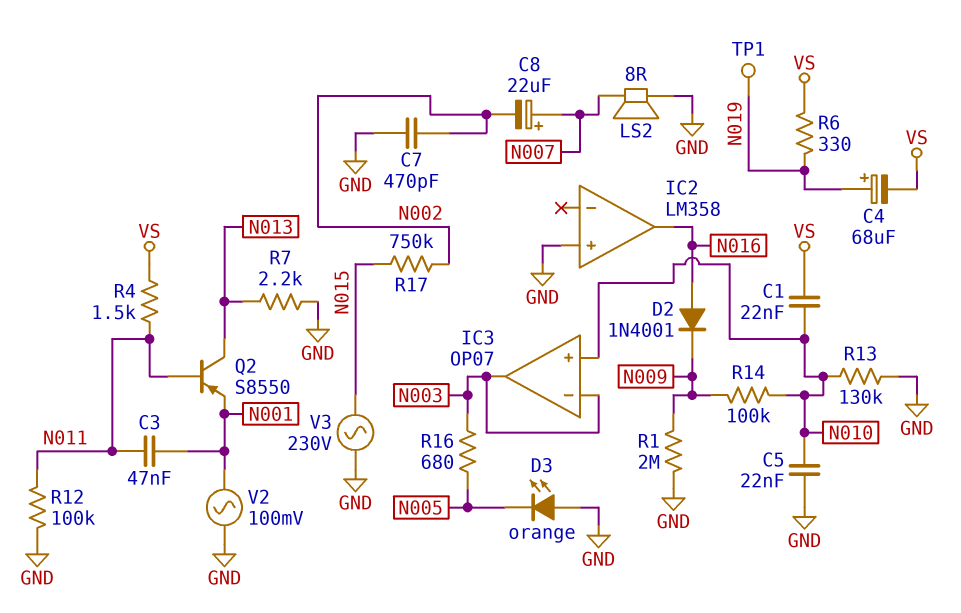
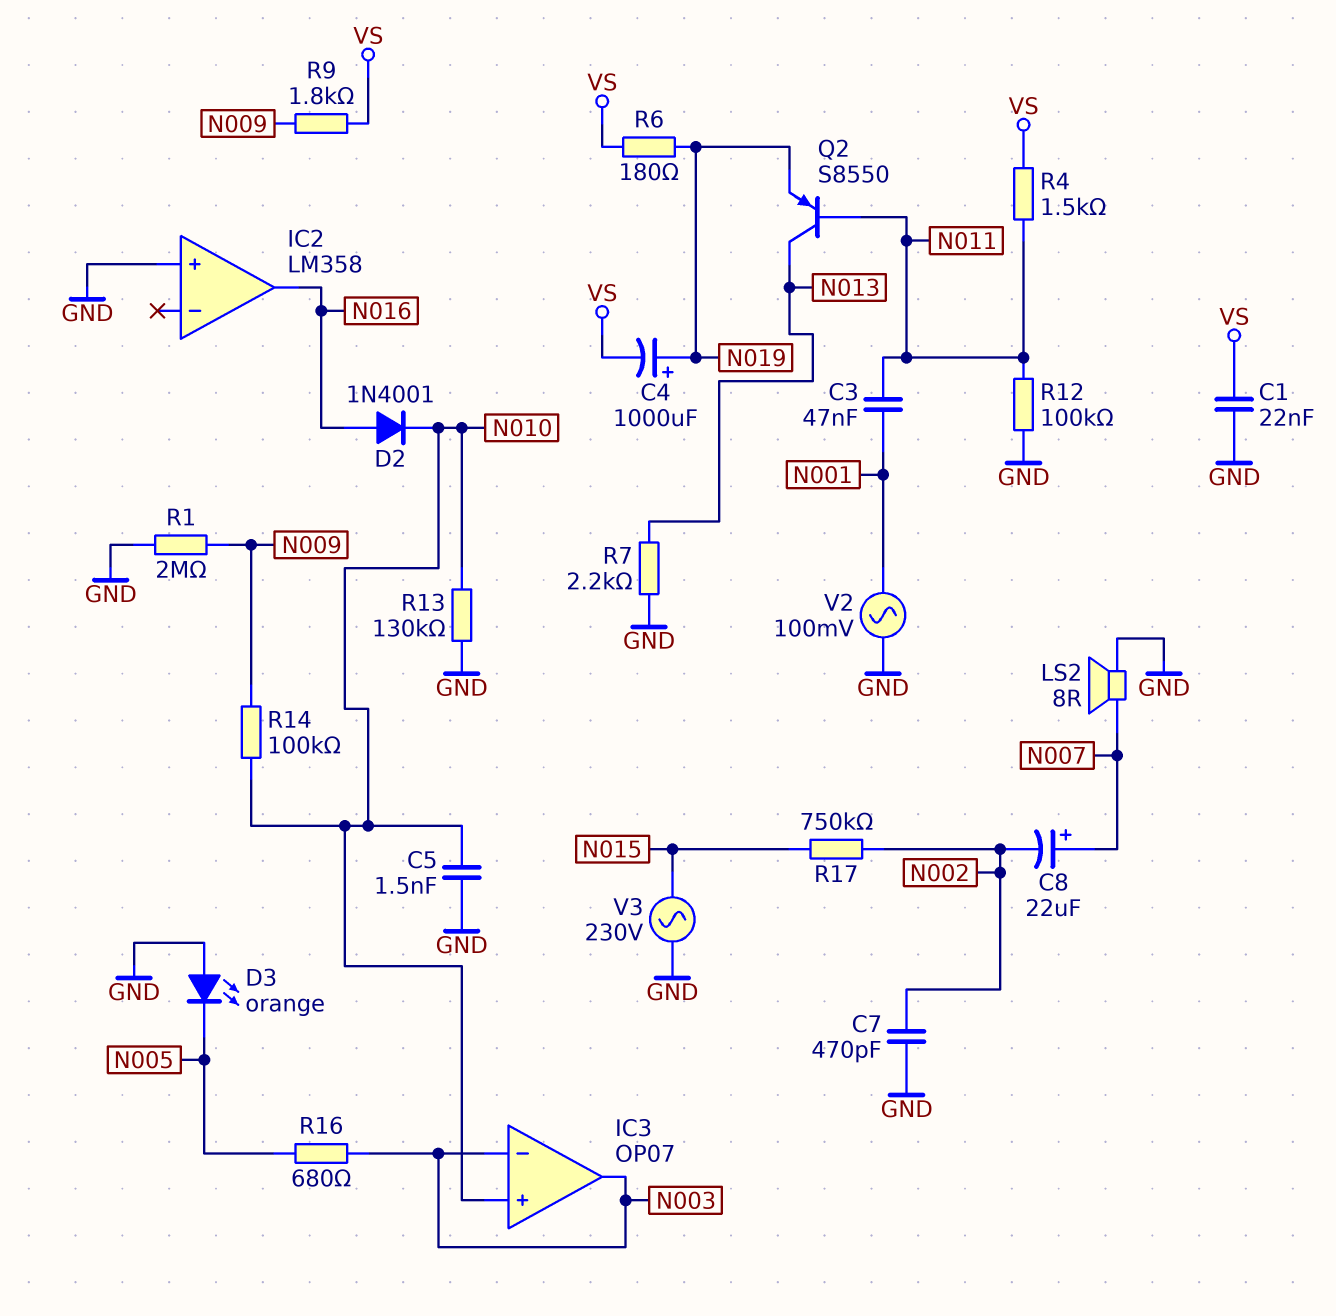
C1: 22nF (N010, VS) -> 22nF (GND, VS)
C4: 68uF (plus N019, minus VS) -> 1000uF (plus N019, minus VS)
C5: 22nF (GND, N010) -> 1.5nF (GND, N010)
D2: diode 1N4001 (A N016, K N009) -> diode 1N4001 (A N016, K N010)
Q2: PNP S8550 (B N011, C N013, E N001) -> PNP S8550 (B N011, C N013, E N019)
R6: 330 (N019, VS) -> 180 (N019, VS)
R9: none -> 1.8k (N009, VS)
TP1: test point (N019) -> none

